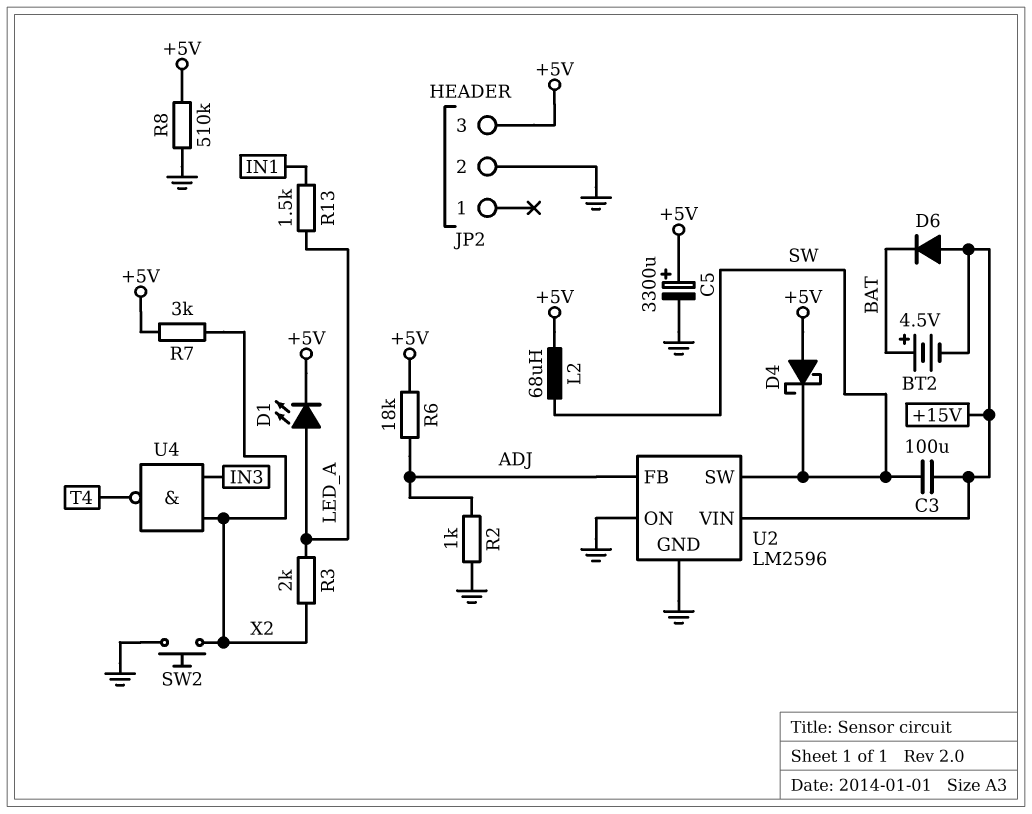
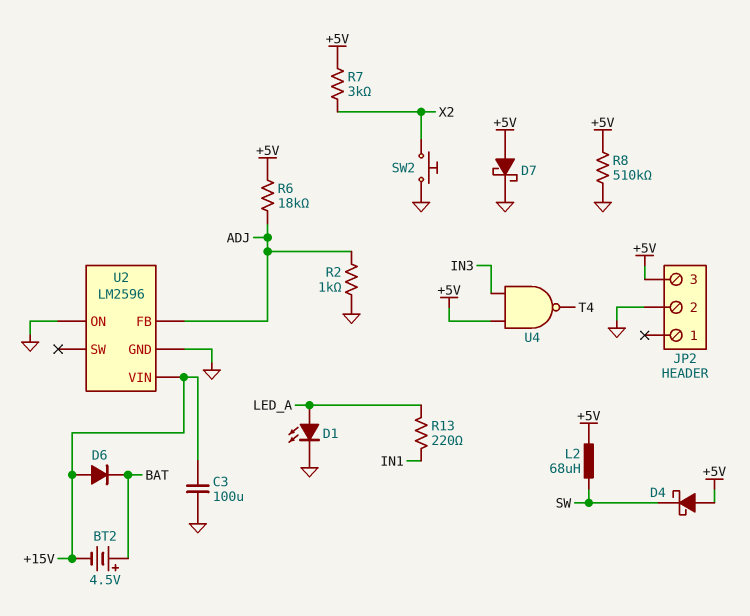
C3: 100uF (+15V, SW) -> 100uF (+15V, GND)
C5: 3300uF (plus +5V, minus GND) -> none
D1: LED (A LED_A, K +5V) -> LED (A LED_A, K GND)
D7: none -> schottky (A +5V, K GND)
R3: 2k (LED_A, X2) -> none
R13: 1.5k (IN1, LED_A) -> 220 (IN1, LED_A)
U2 pin SW: SW -> none
U4: NAND (in IN3, in X2, out T4) -> NAND (in +5V, in IN3, out T4)

